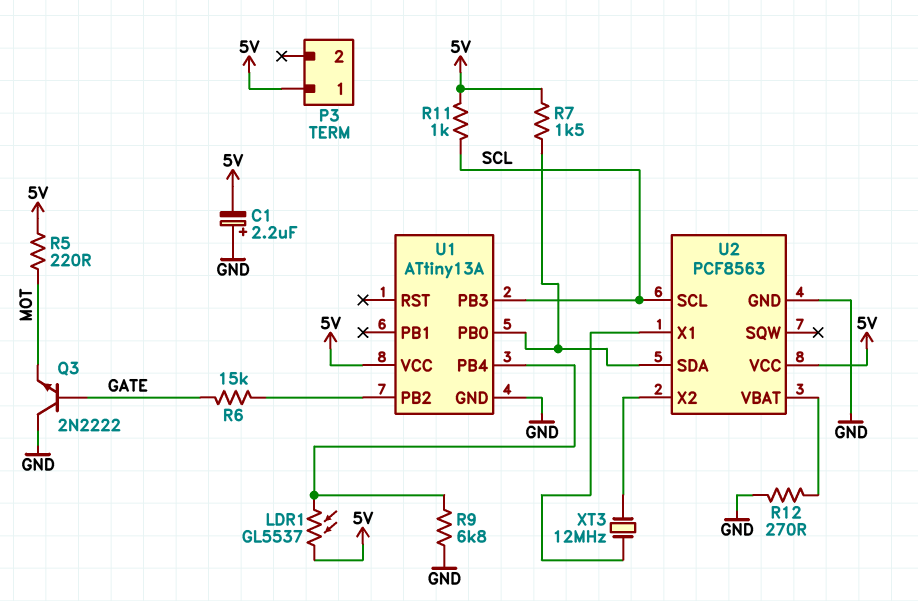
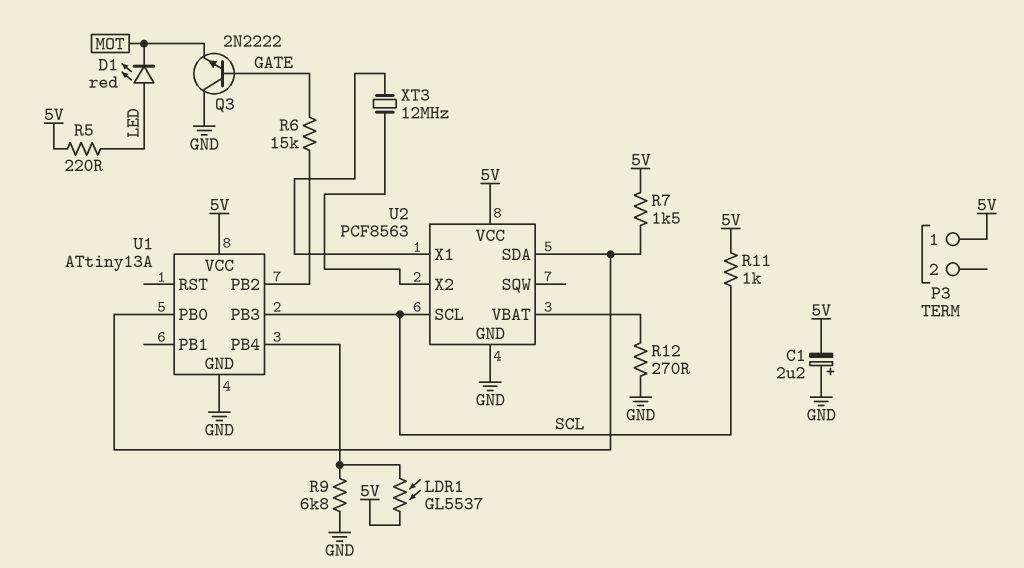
D1: none -> LED red (A LED, K MOT)
R5: 220 (5V, MOT) -> 220 (5V, LED)

